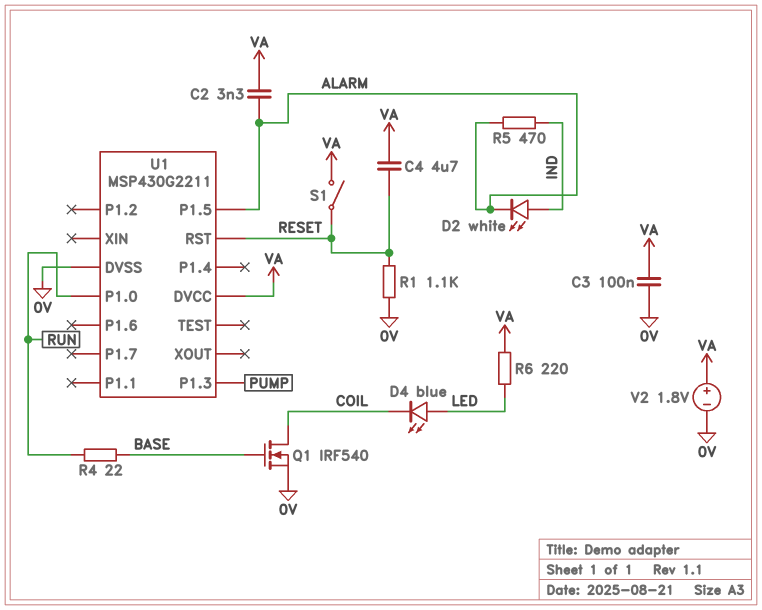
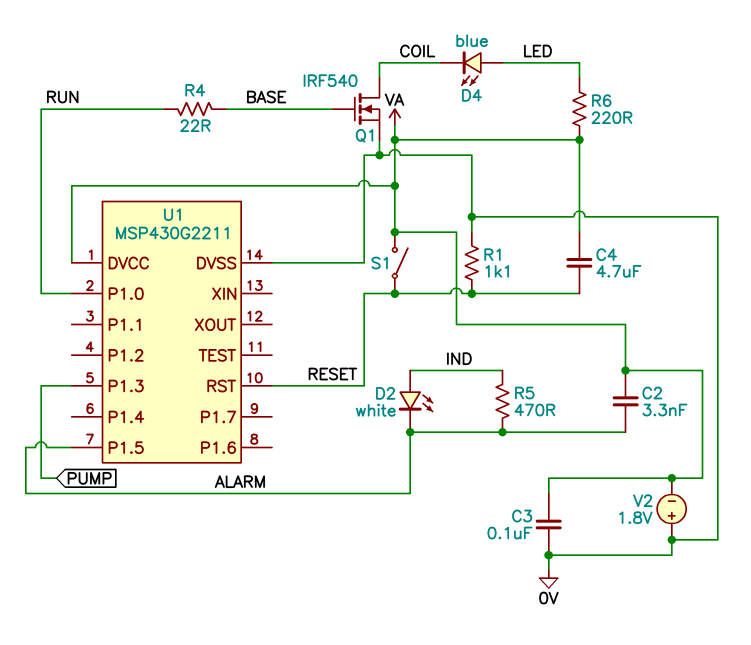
V2: 1.8V (plus VA, minus 0V) -> 1.8V (plus 0V, minus VA)

